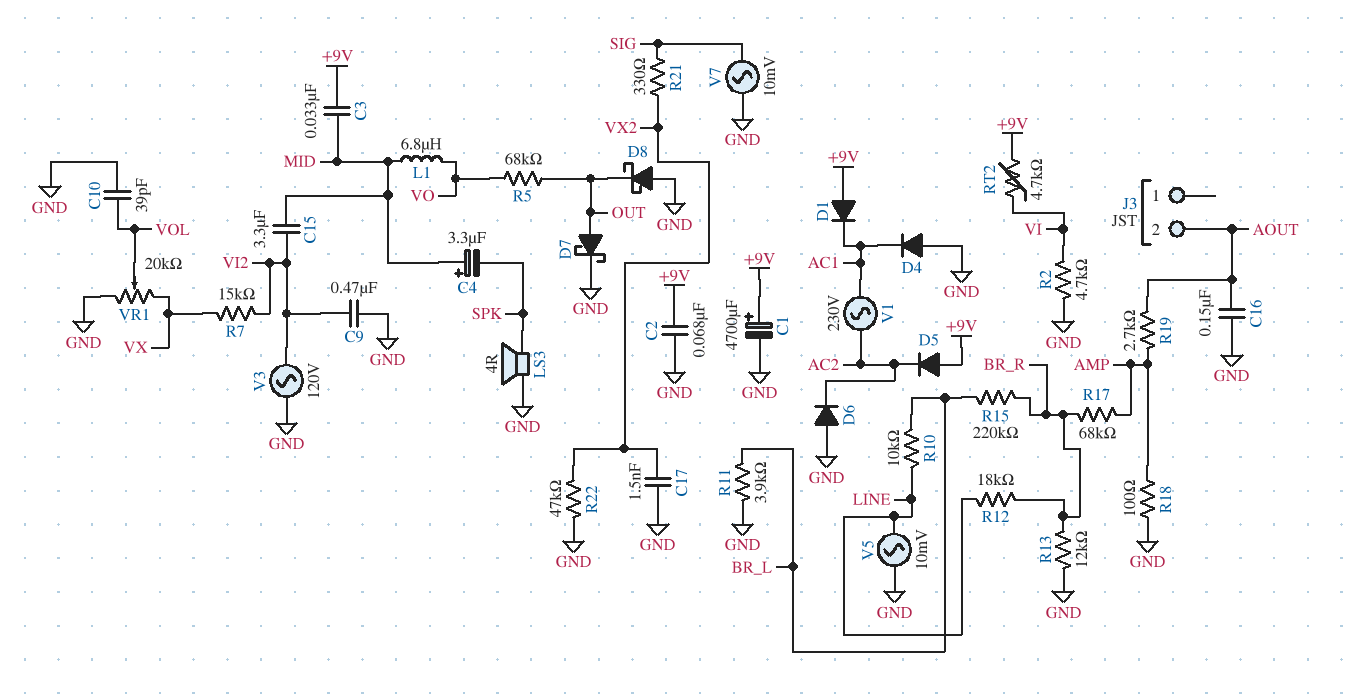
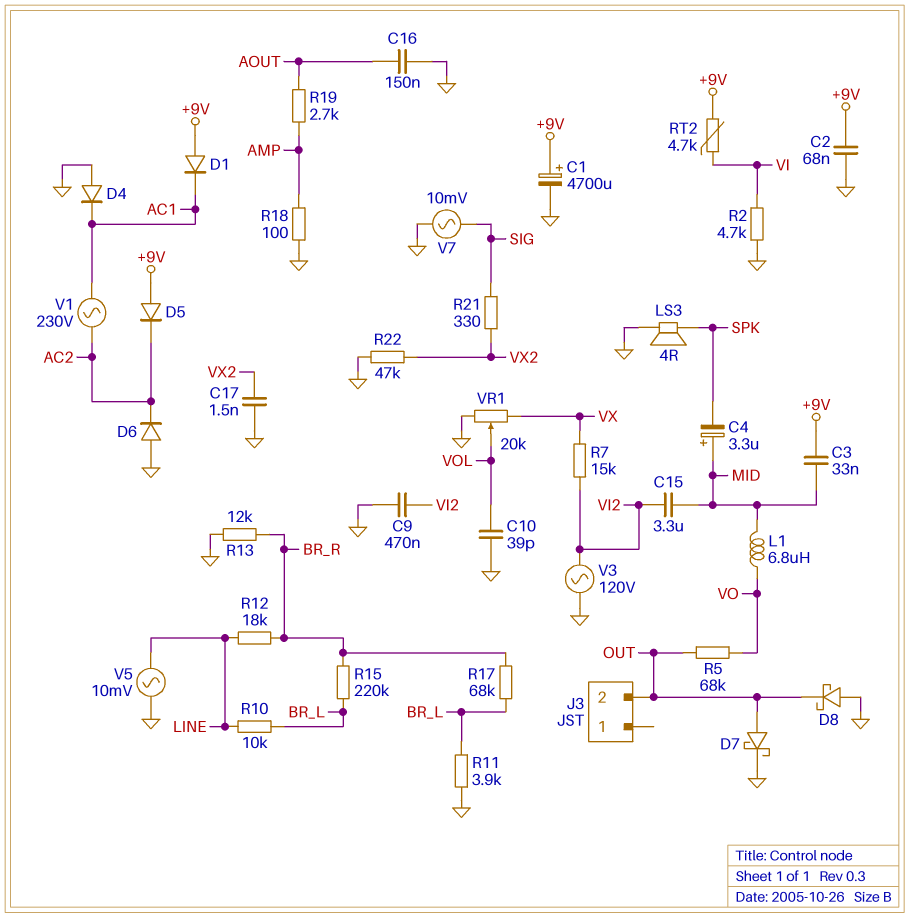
J3 pin 2: AOUT -> OUT
R17: 68k (AMP, BR_R) -> 68k (BR_L, BR_R)

